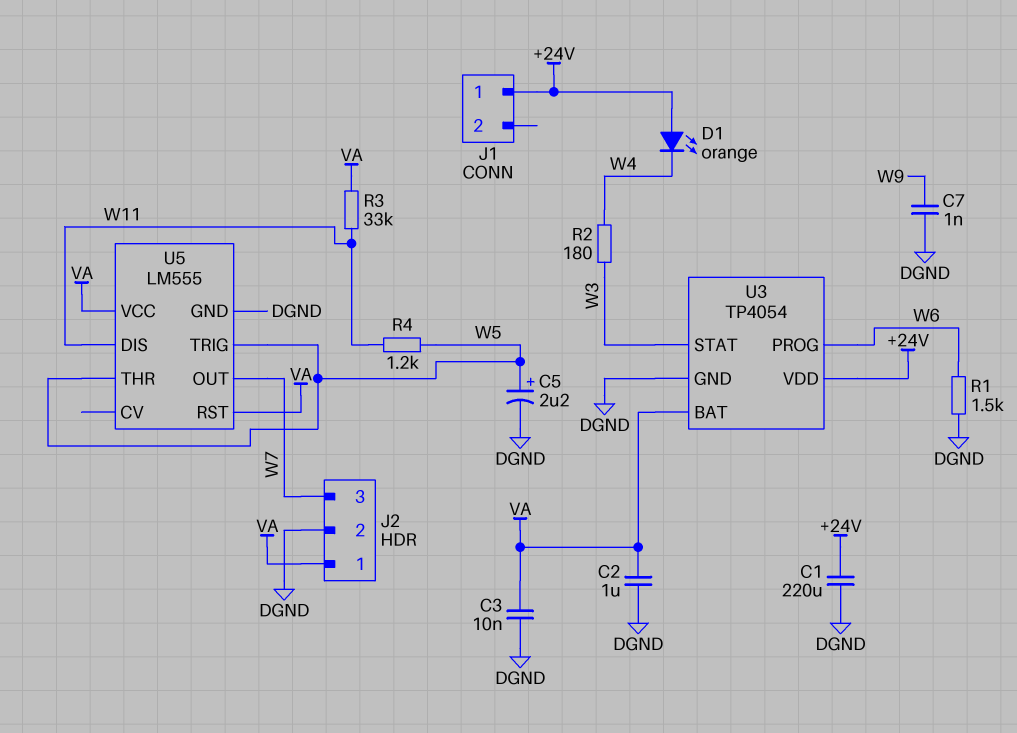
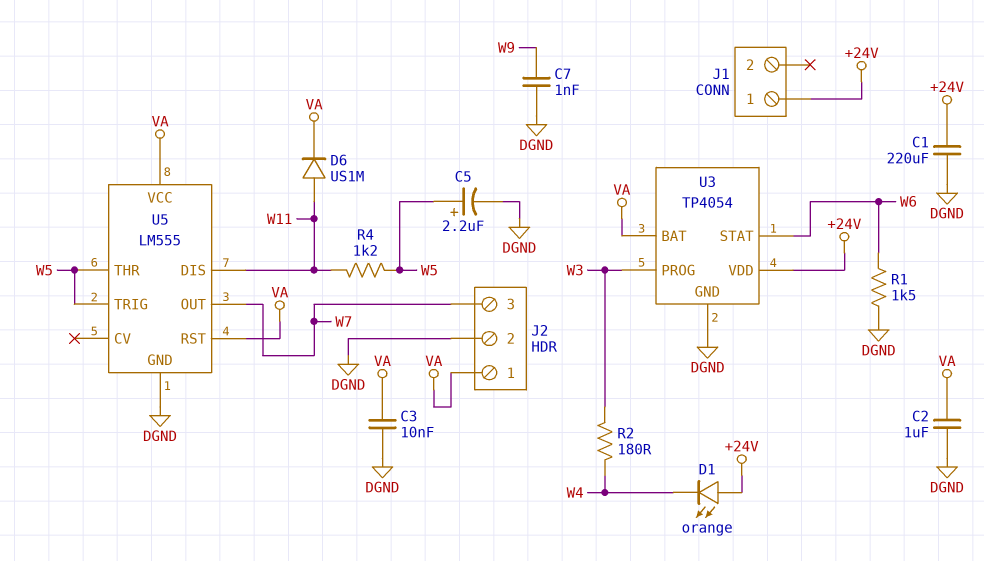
D6: none -> diode US1M (A W11, K VA)
R3: 33k (VA, W11) -> none
U3 pin PROG: W6 -> W3
U3 pin STAT: W3 -> W6

